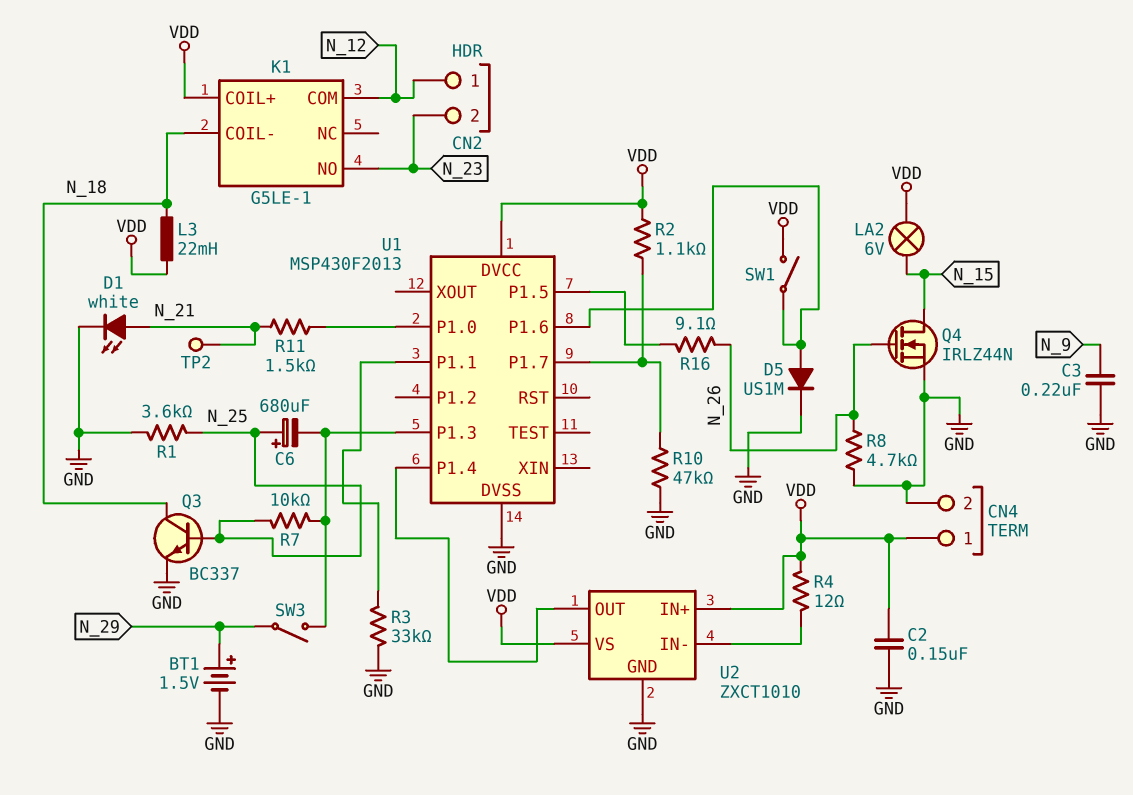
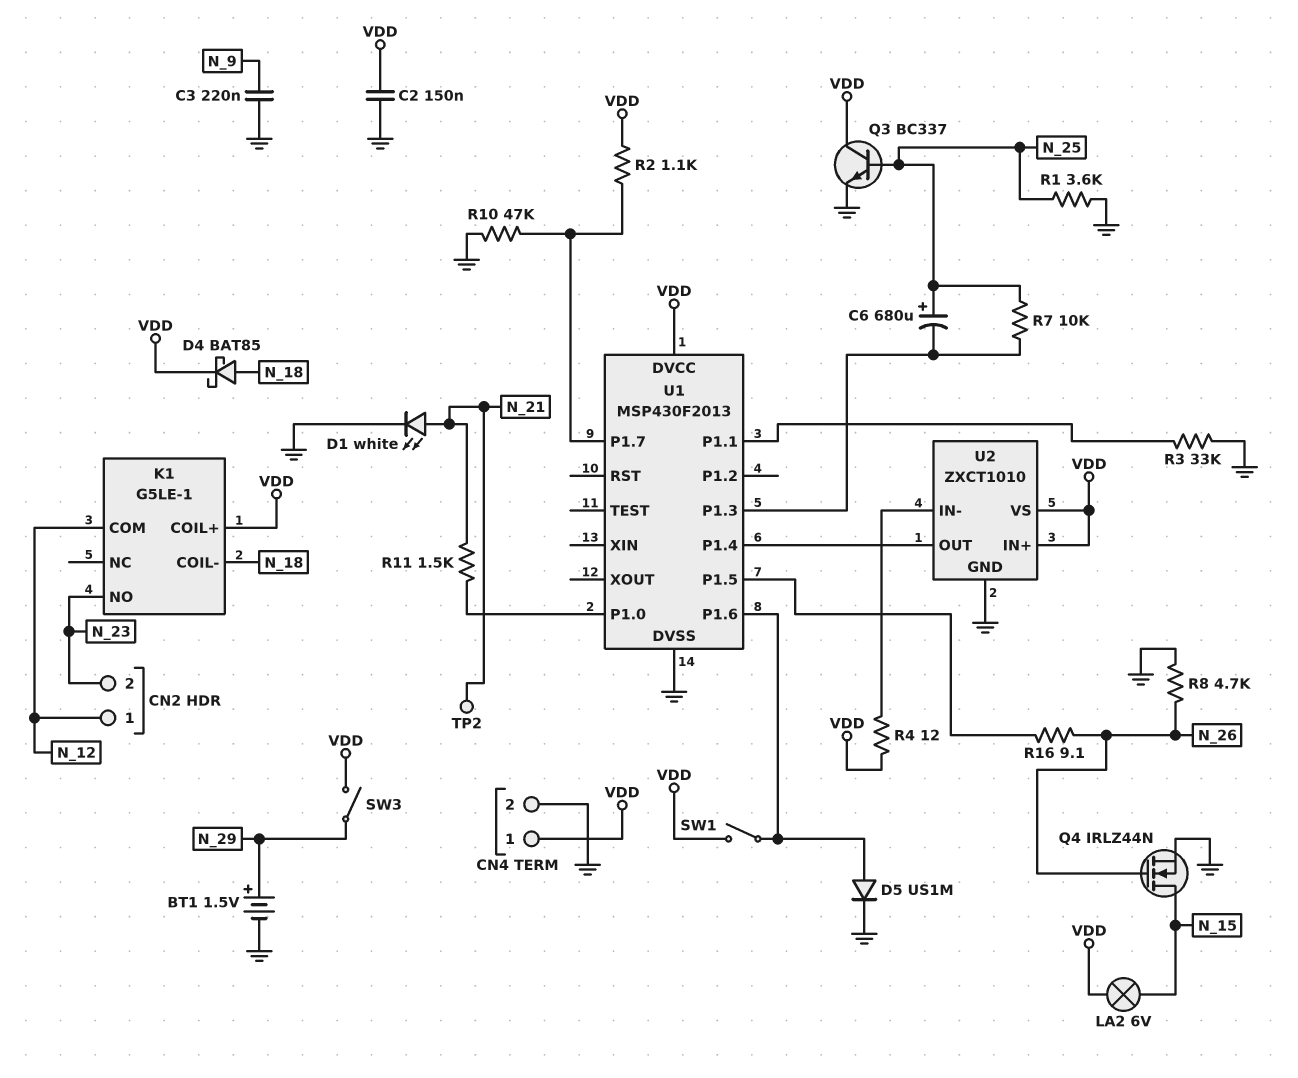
D4: none -> schottky BAT85 (A N_18, K VDD)
L3: 22mH (N_18, VDD) -> none
Q3: NPN BC337 (B N_25, C N_18, E GND) -> NPN BC337 (B N_25, C VDD, E GND)
SW3: switch (N_29, U1/P1.3) -> switch (N_29, VDD)

